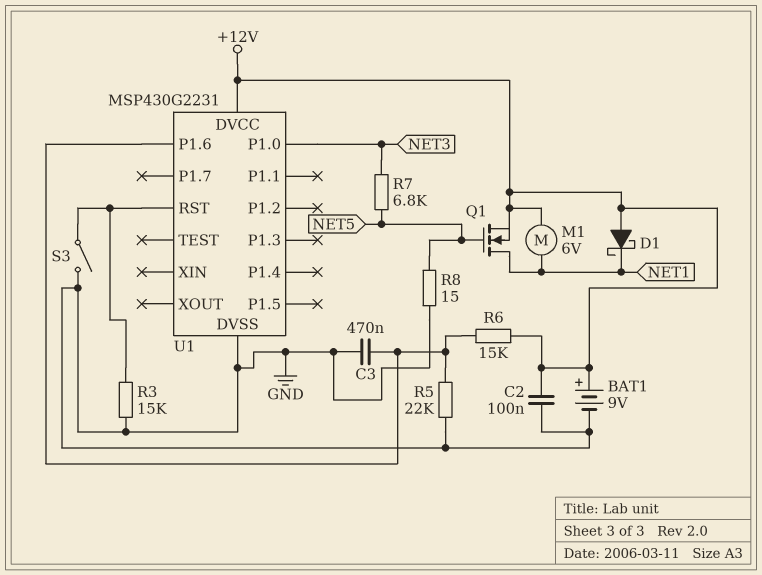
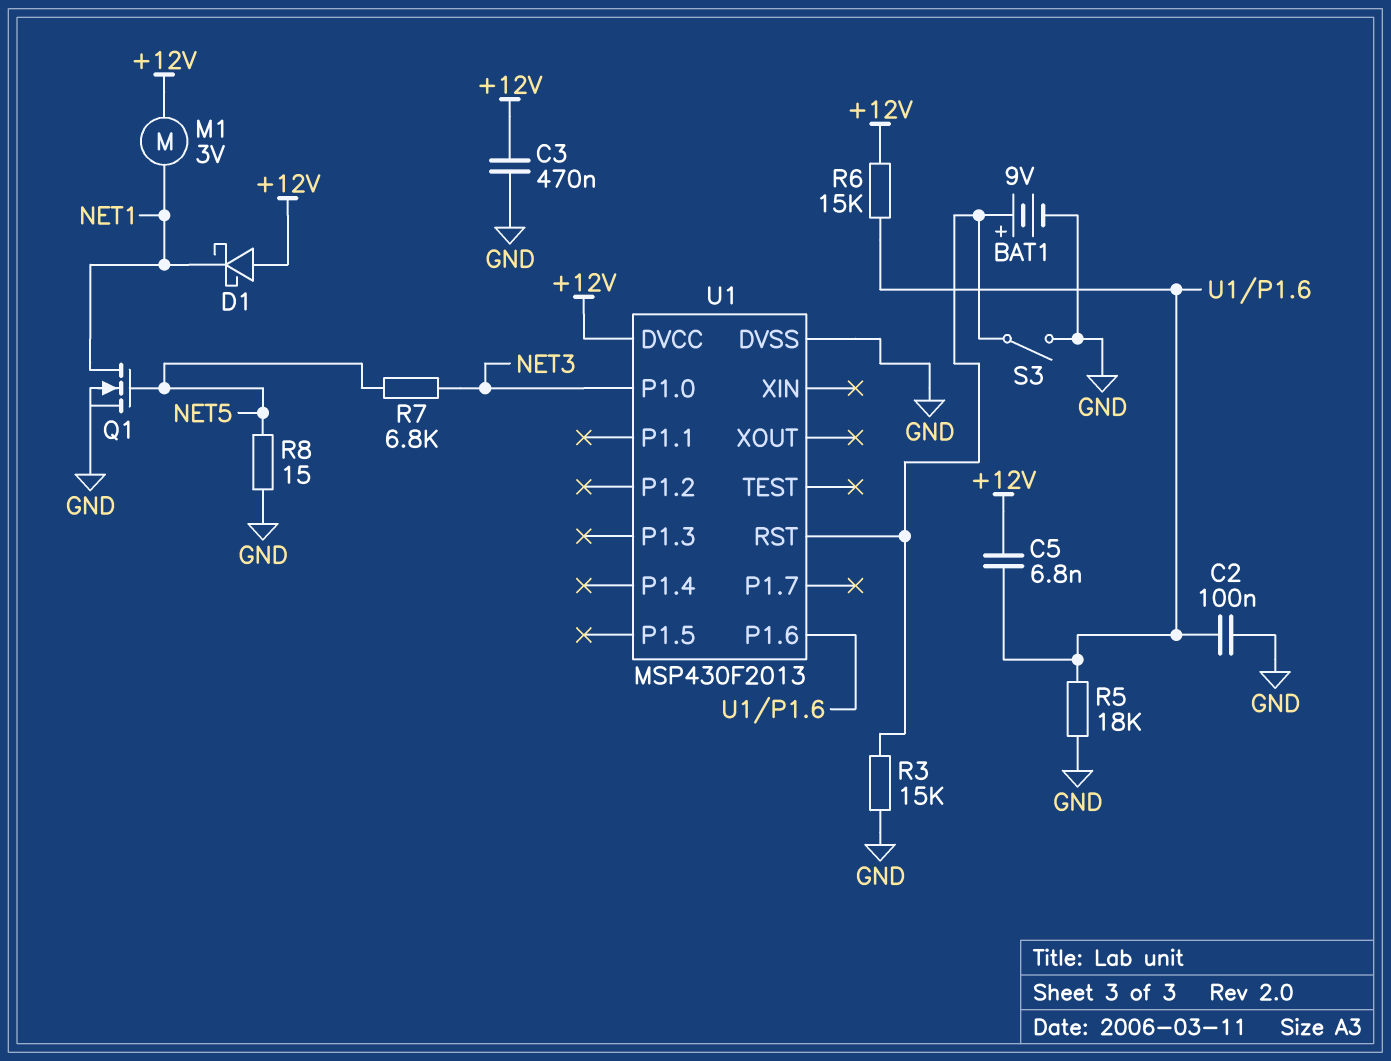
BAT1: 9V (plus +12V, minus GND) -> 9V (plus U1/RST, minus GND)
C2: 100nF (+12V, GND) -> 100nF (GND, U1/P1.6)
C3: 470nF (GND, U1/P1.6) -> 470nF (+12V, GND)
C5: none -> 6.8nF (+12V, U1/P1.6)
M1: motor 6V (+12V, NET1) -> motor 3V (+12V, NET1)
Q1: NMOS (G NET5, D NET1, S +12V) -> NMOS (G NET5, D NET1, S GND)
R5: 22k (GND, U1/P1.6) -> 18k (GND, U1/P1.6)
U1: MSP430G2231 -> MSP430F2013

